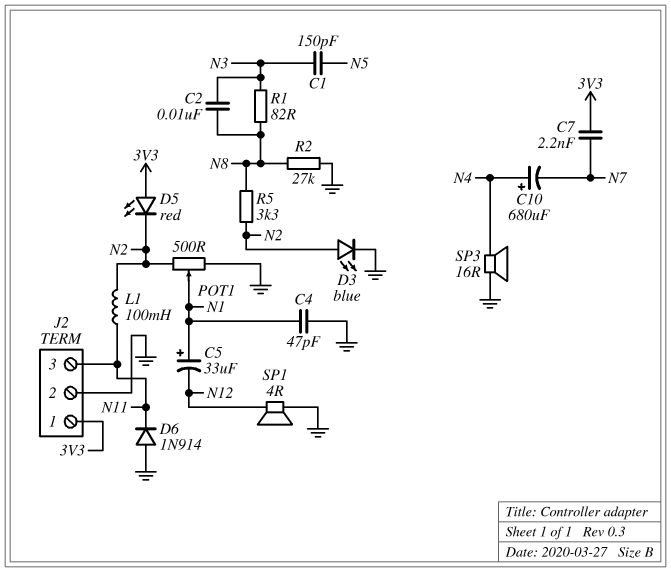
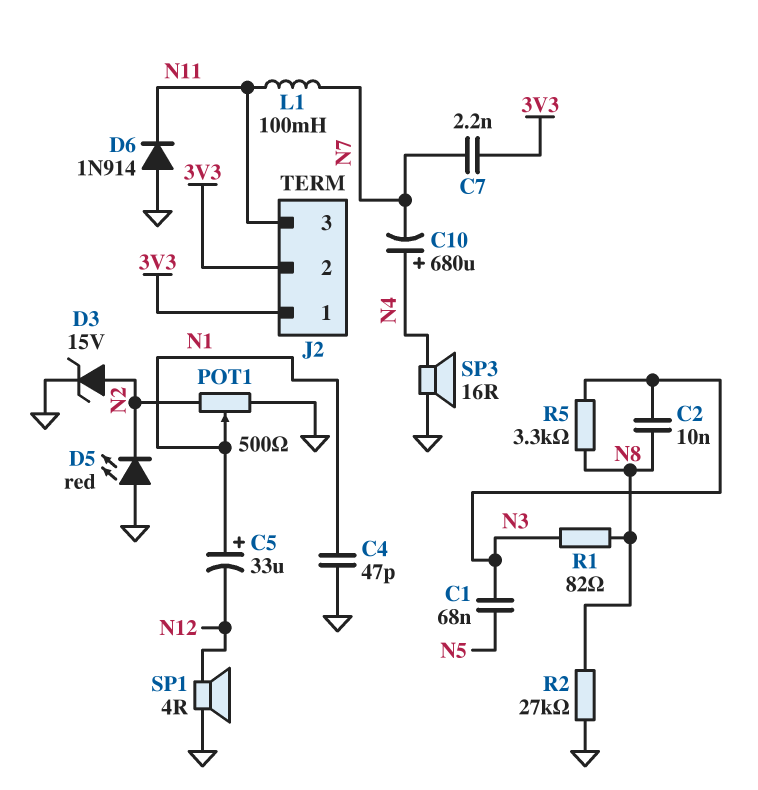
C1: 150pF (N3, N5) -> 68nF (N3, N5)
D3: LED blue (A N2, K GND) -> zener 15V (A N2, K GND)
D5: LED red (A 3V3, K N2) -> LED red (A GND, K N2)
J2 pin 2: GND -> 3V3
L1: 100mH (N2, N11) -> 100mH (N7, N11)
R5: 3.3k (N2, N8) -> 3.3k (N3, N8)

